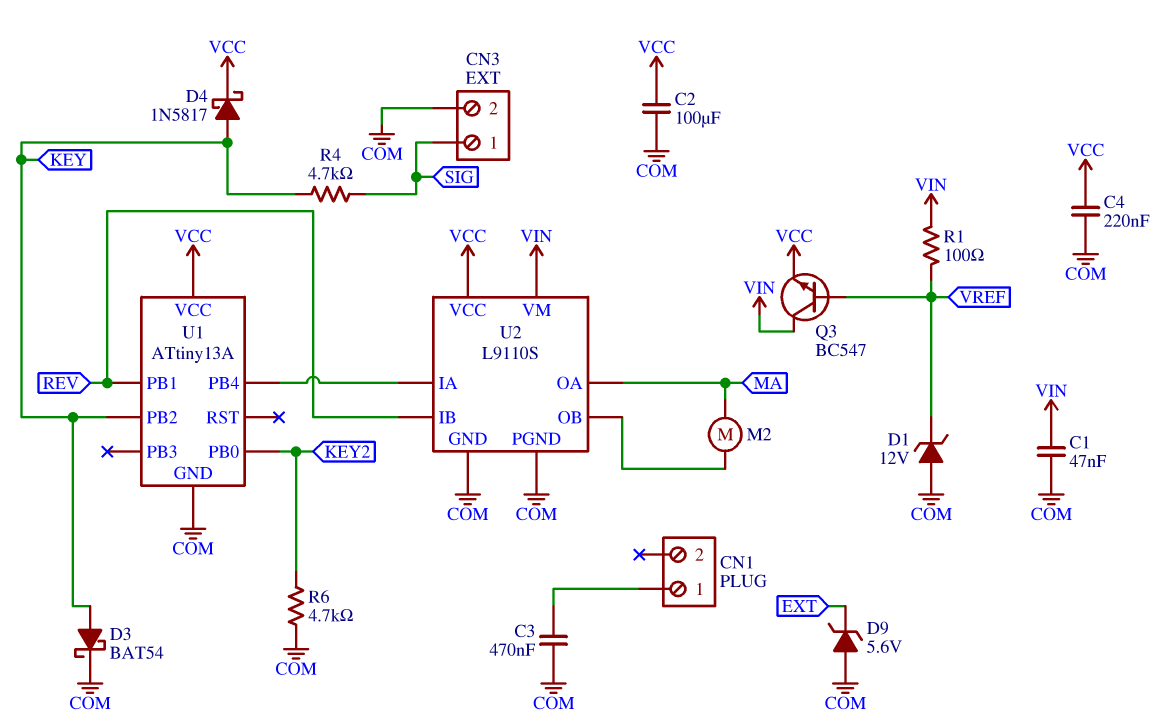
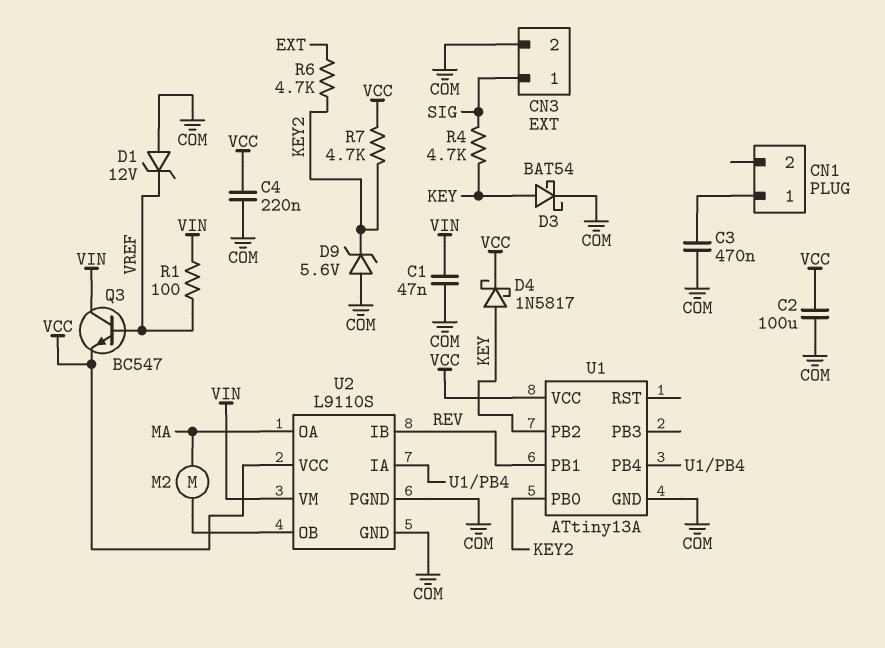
D9: zener 5.6V (A COM, K EXT) -> zener 5.6V (A COM, K KEY2)
R6: 4.7k (COM, KEY2) -> 4.7k (EXT, KEY2)
R7: none -> 4.7k (KEY2, VCC)

